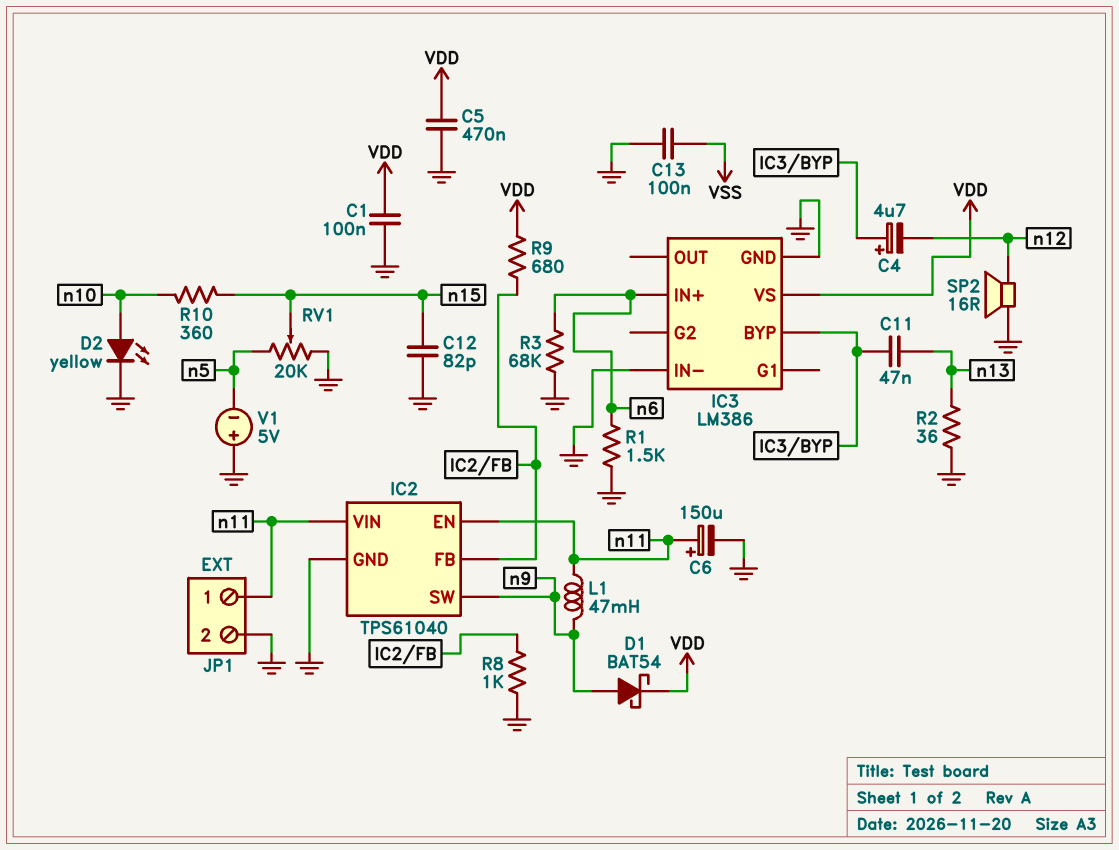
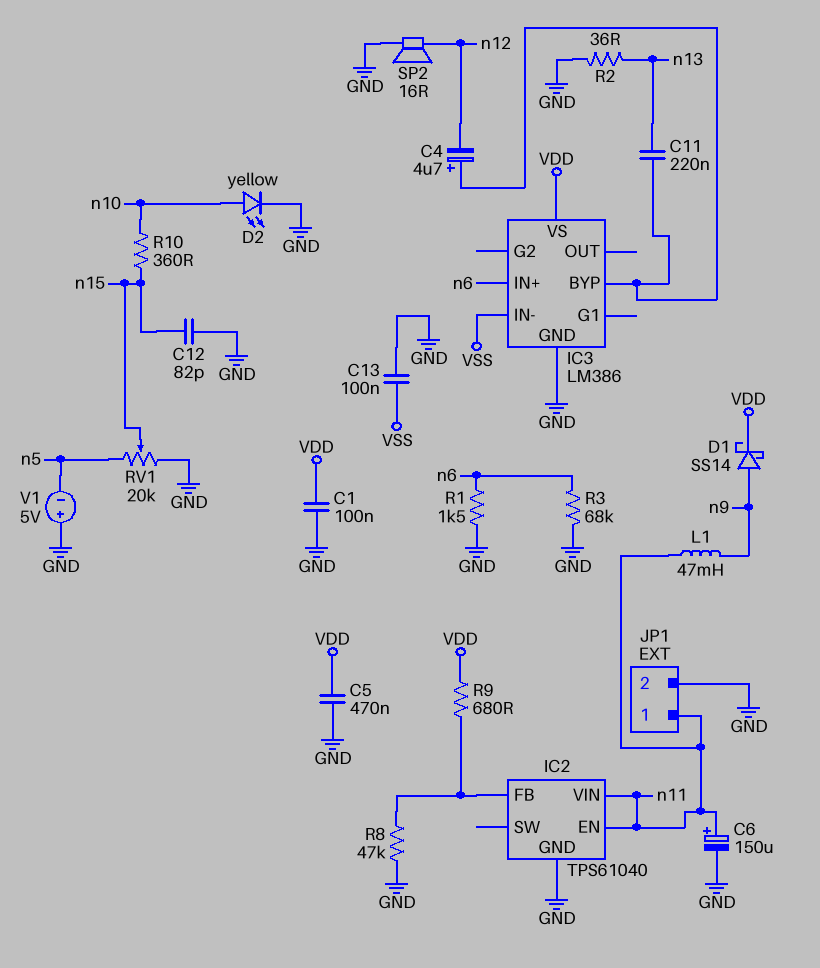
C11: 47nF (IC3/BYP, n13) -> 220nF (IC3/BYP, n13)
D1: schottky BAT54 (A n9, K VDD) -> schottky SS14 (A n9, K VDD)
IC2 pin SW: n9 -> none
IC3 pin IN-: GND -> VSS
R8: 1k (GND, IC2/FB) -> 47k (GND, IC2/FB)

